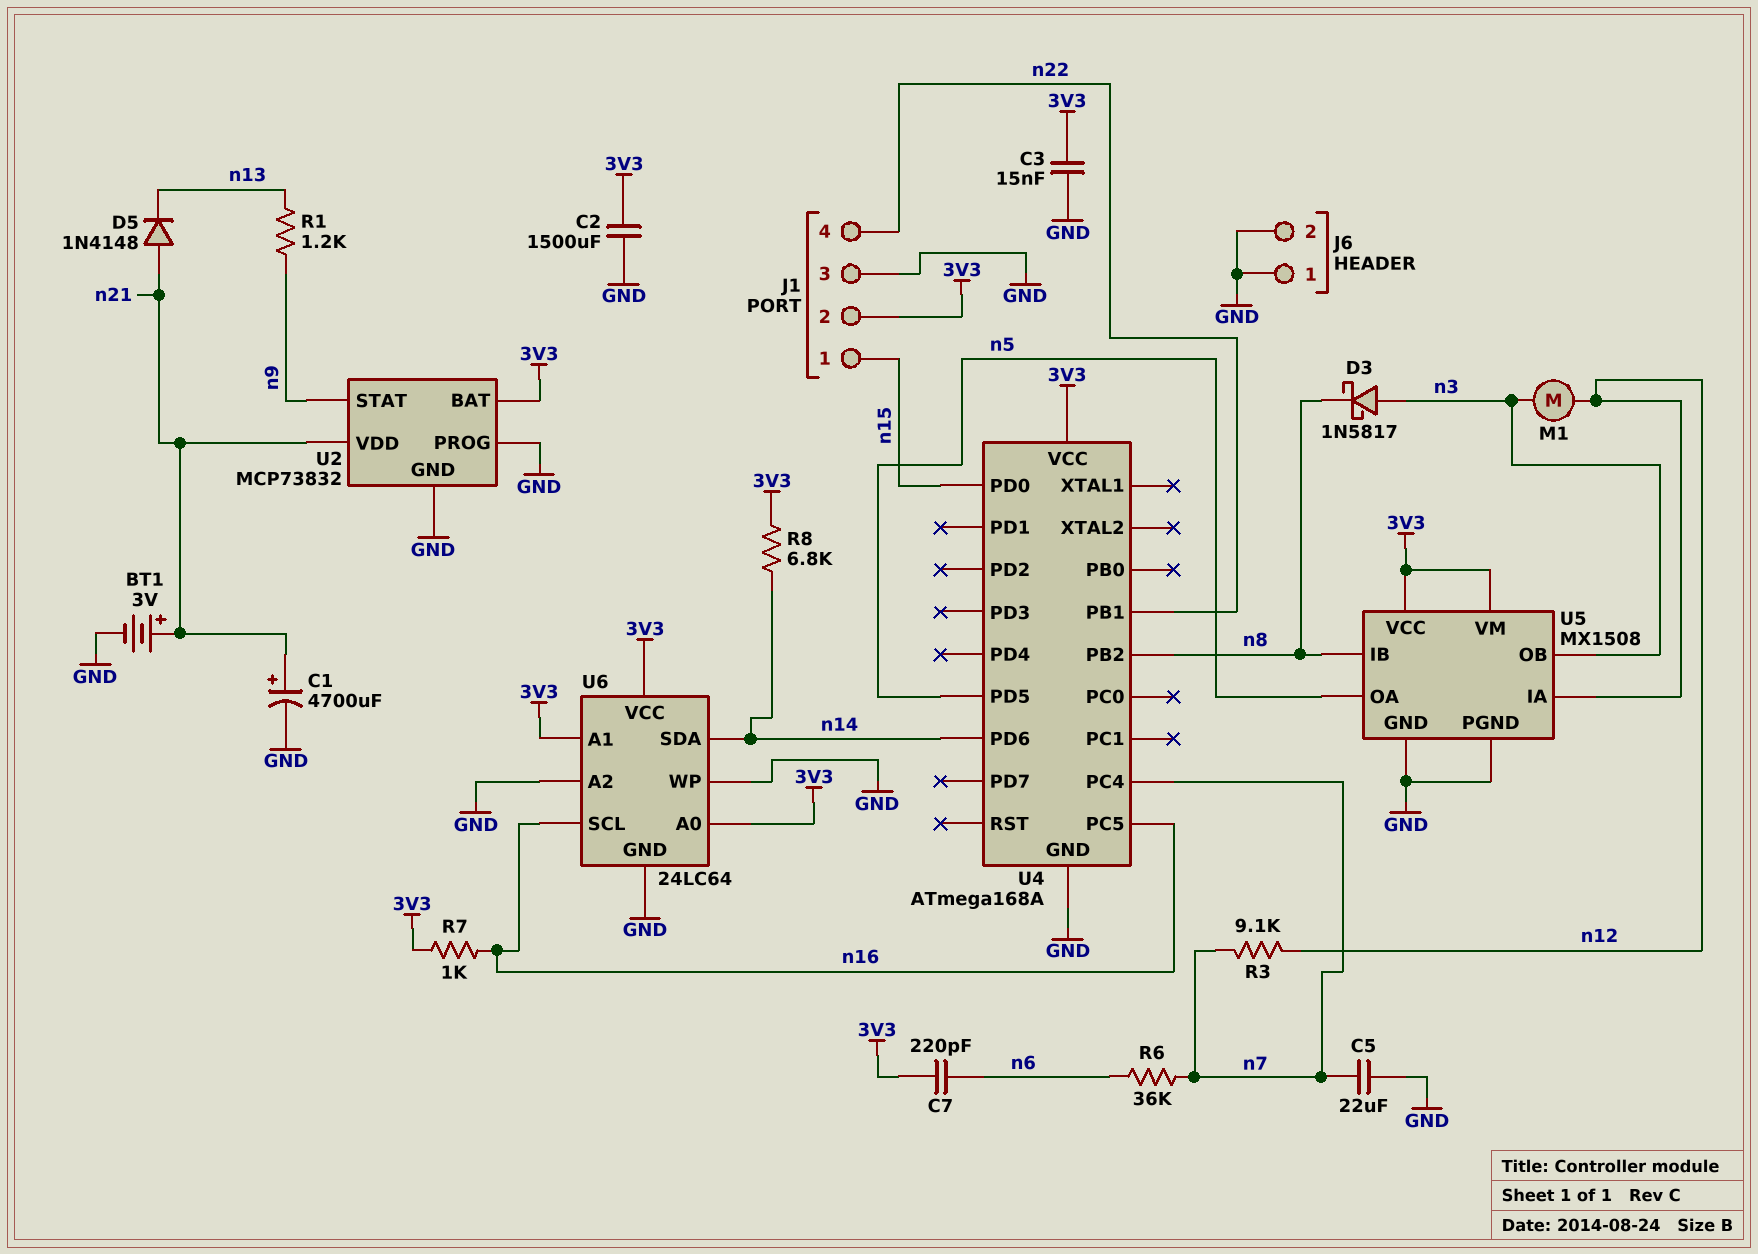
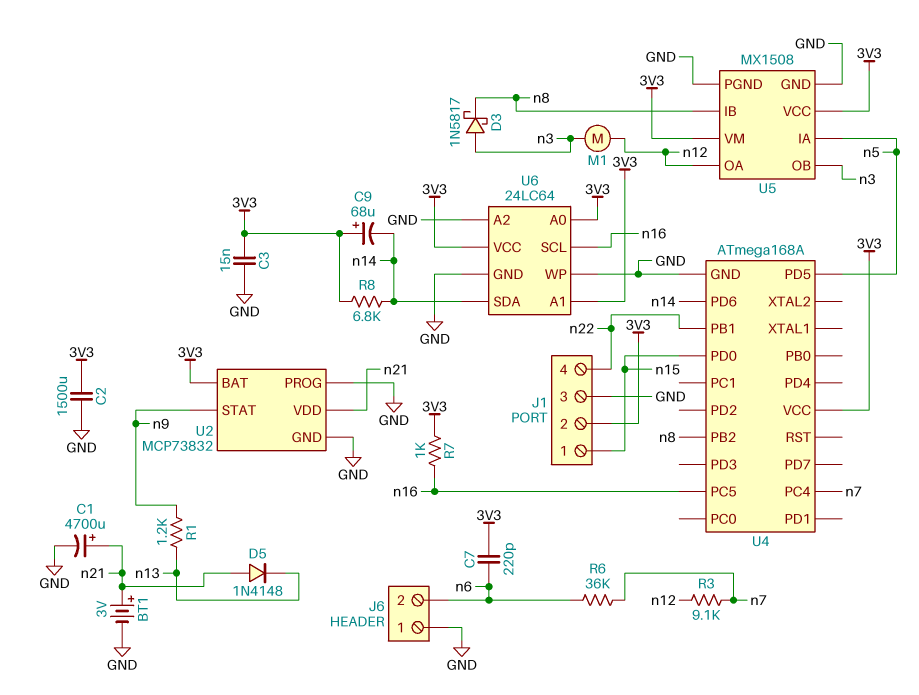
C5: 22uF (GND, n7) -> none
C9: none -> 68uF (plus 3V3, minus n14)
J6 pin 2: GND -> n6
U5 pin IA: n12 -> n5
U5 pin OA: n5 -> n12

